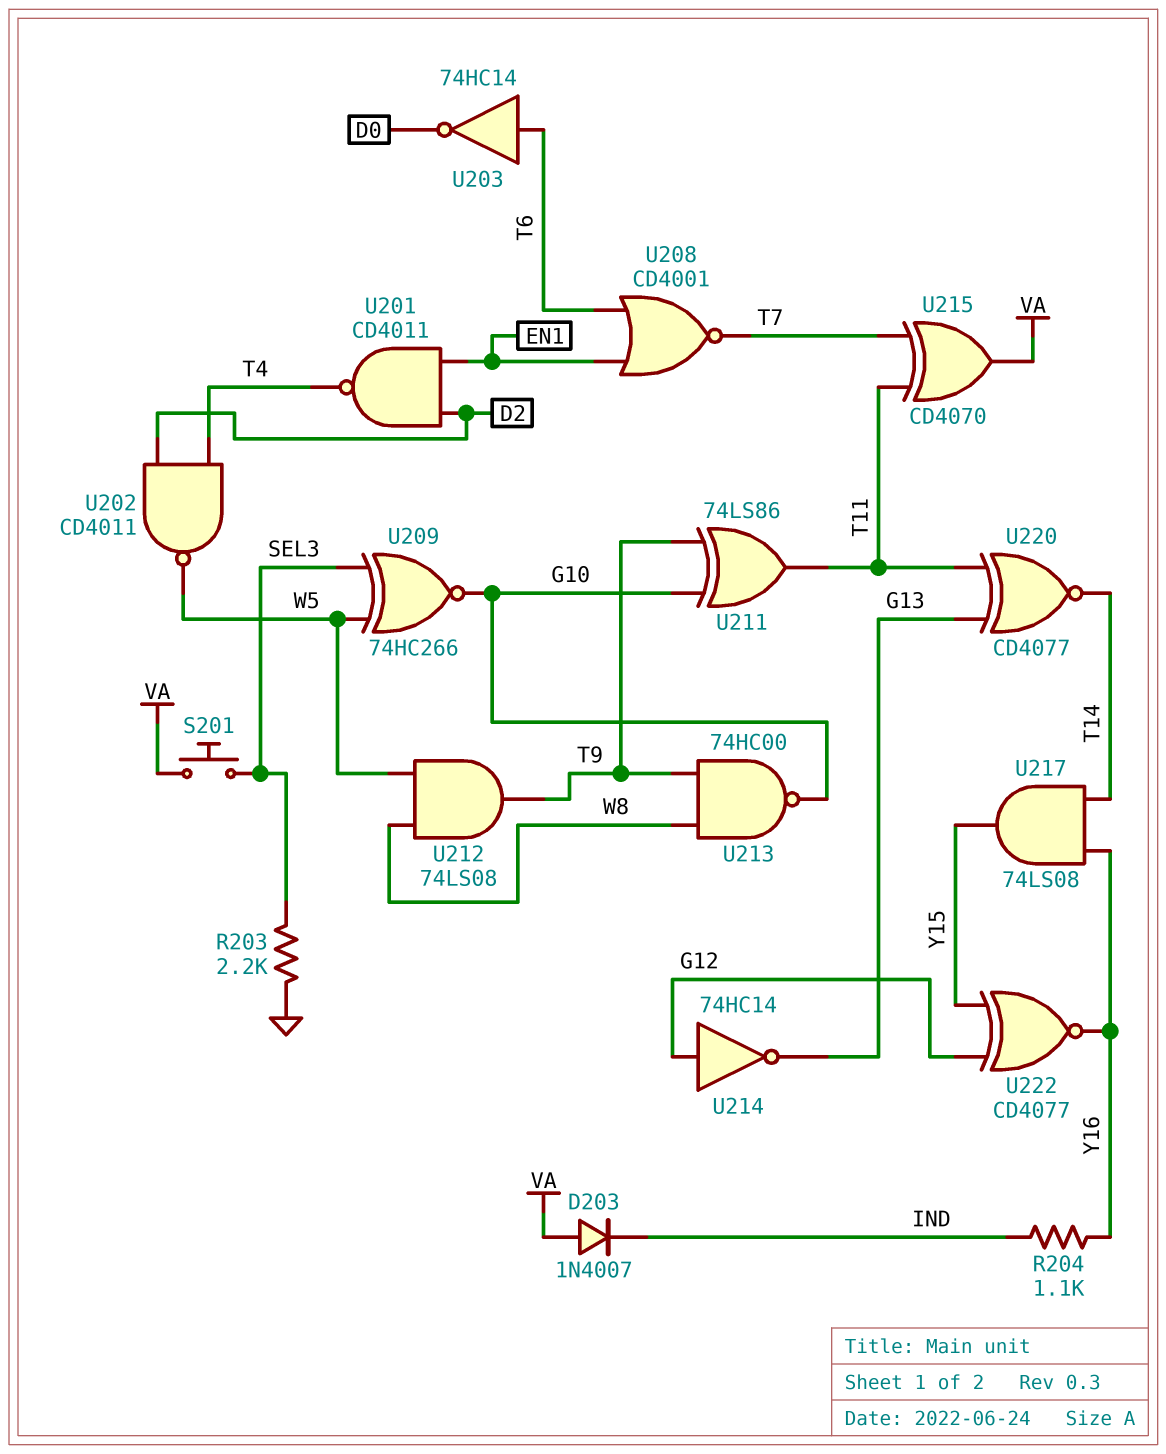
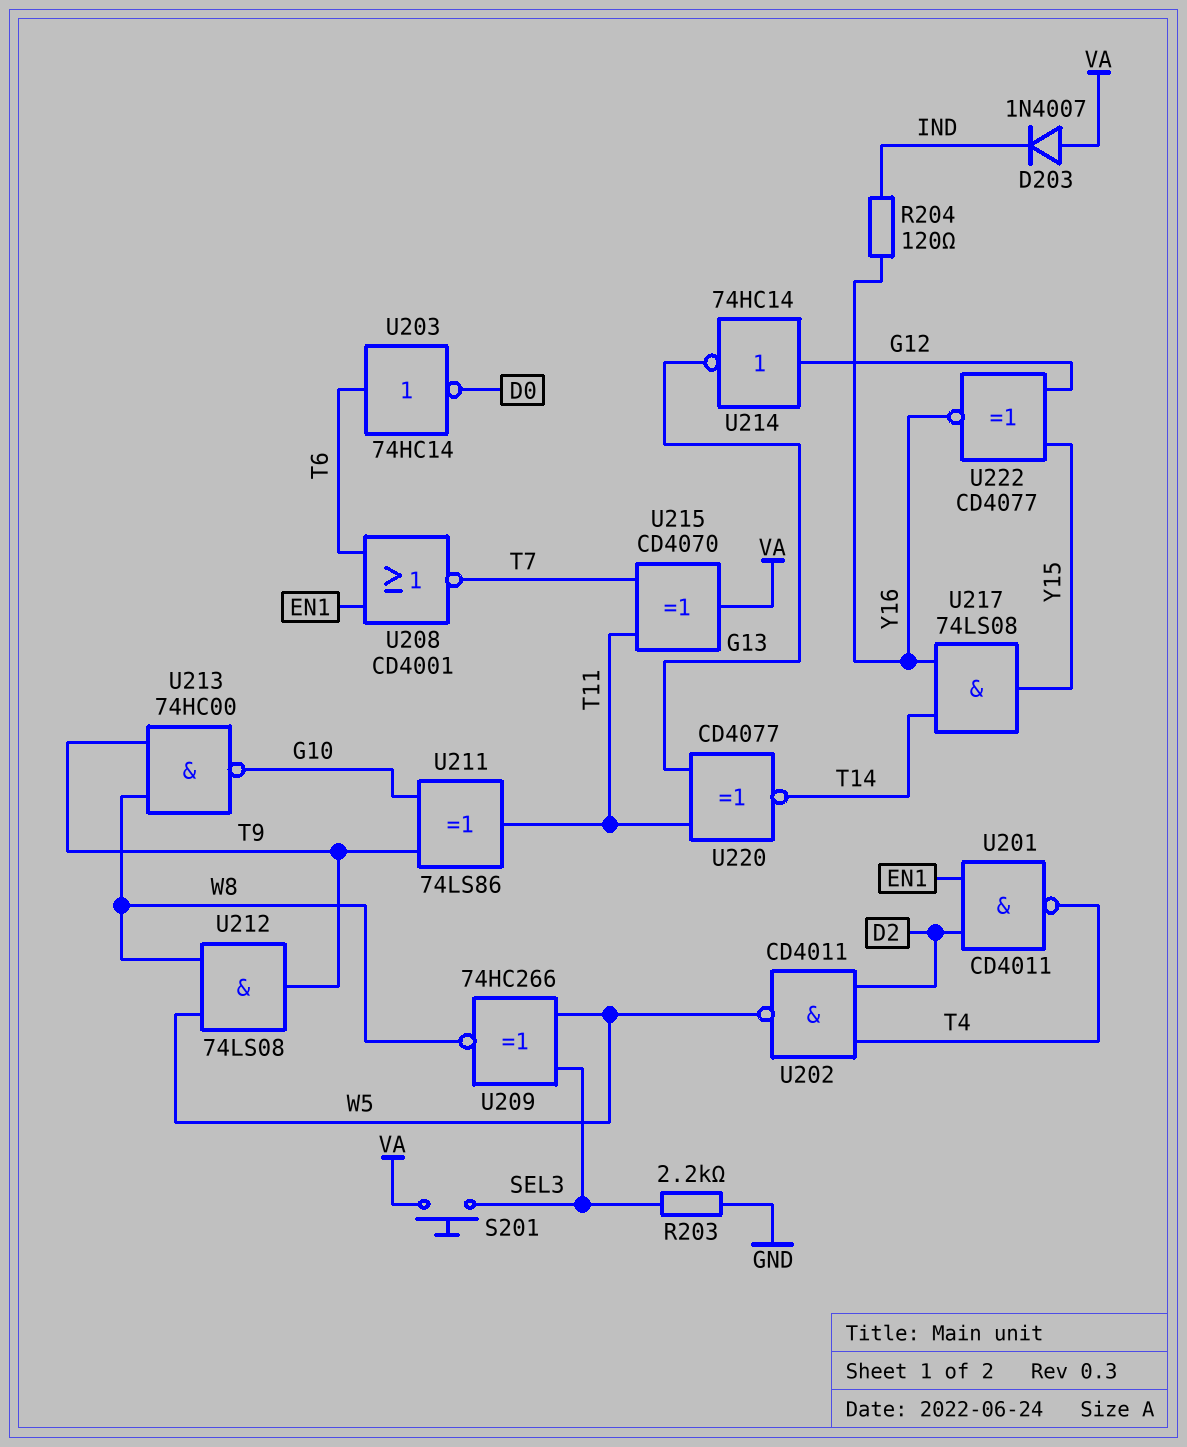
R204: 1.1k (IND, Y16) -> 120 (IND, Y16)
U209: XNOR 74HC266 (in SEL3, in W5, out G10) -> XNOR 74HC266 (in SEL3, in W5, out W8)

